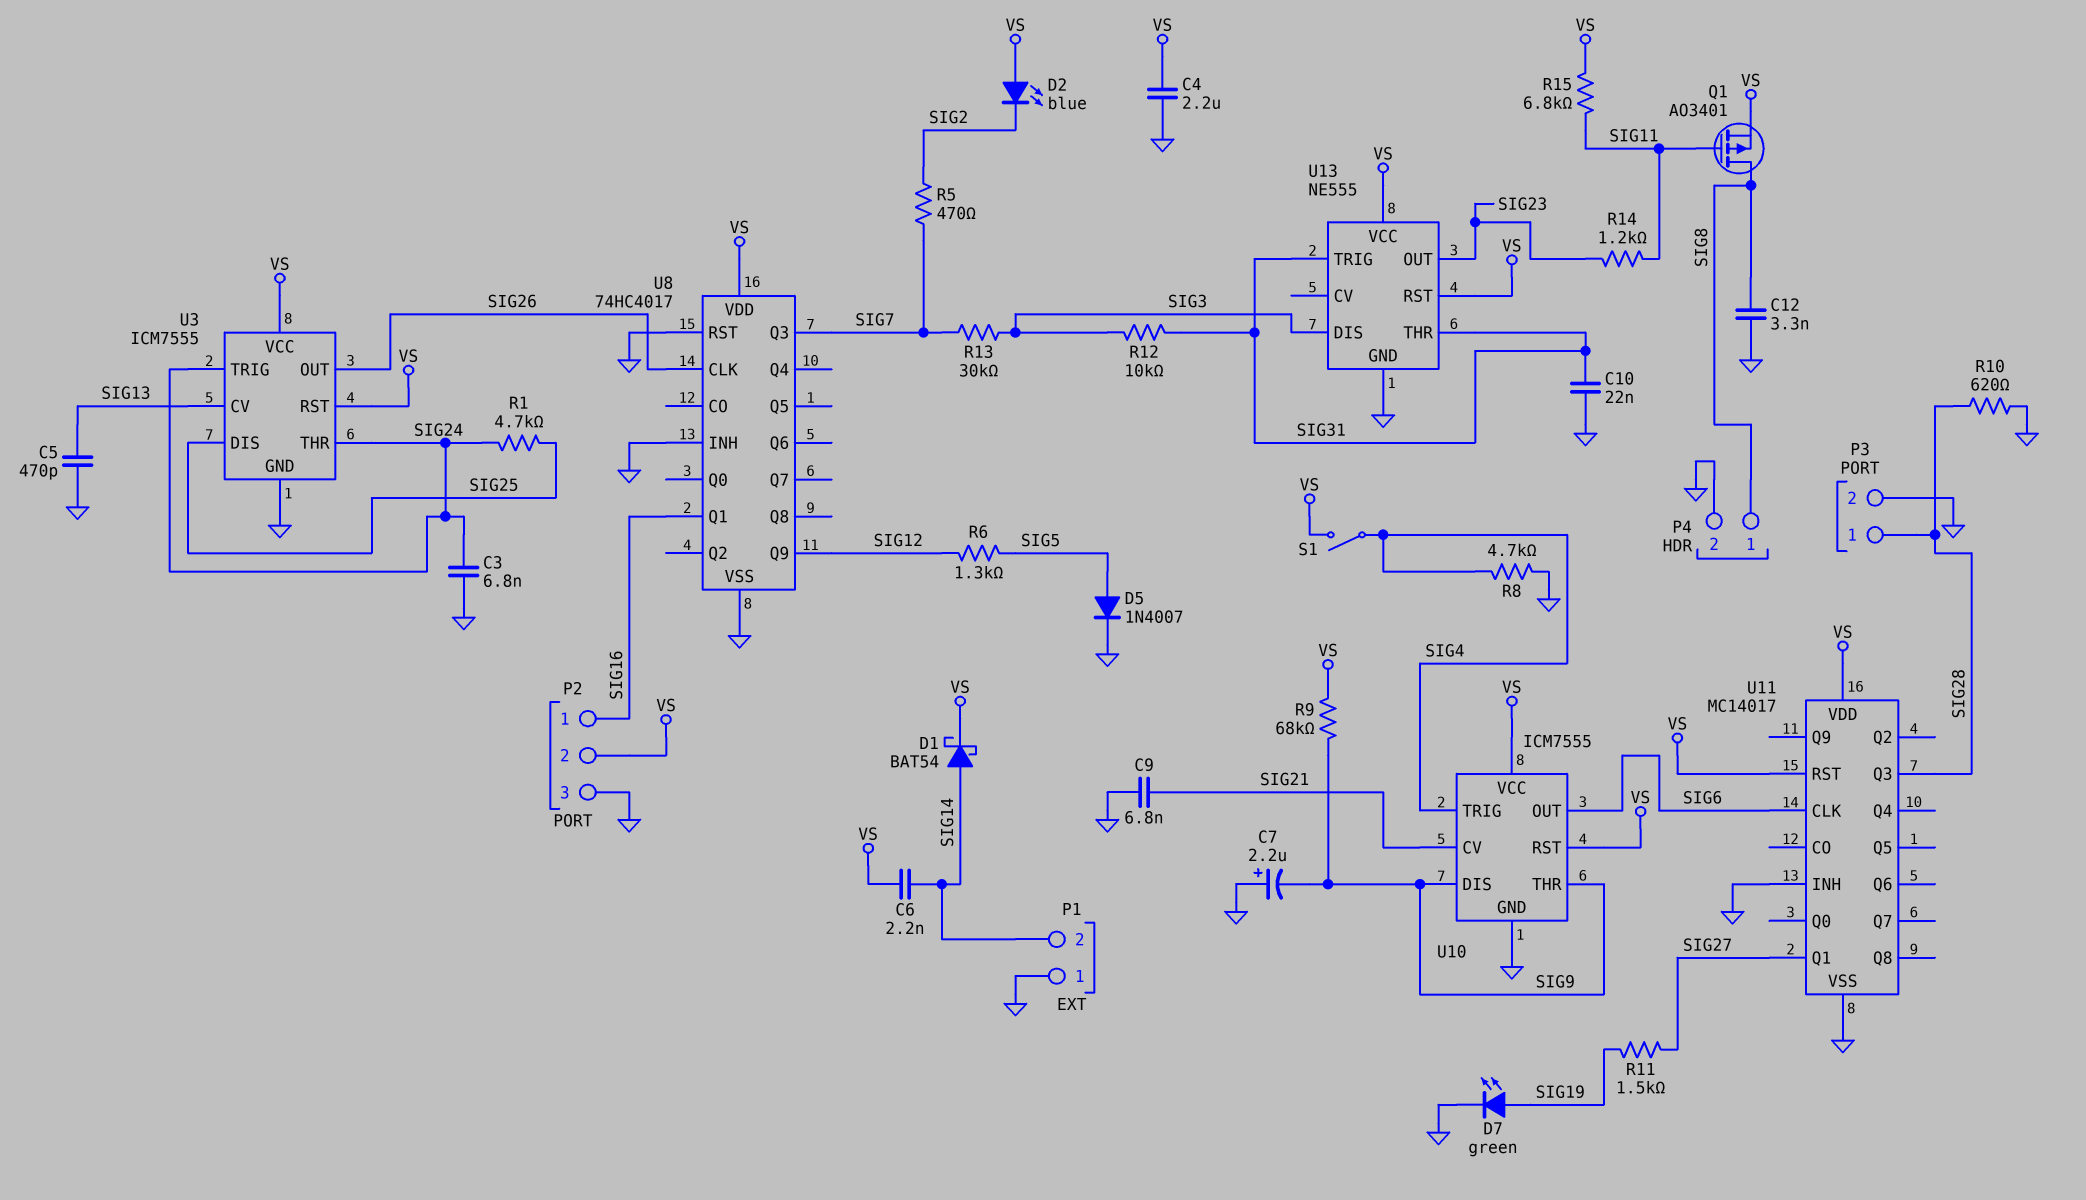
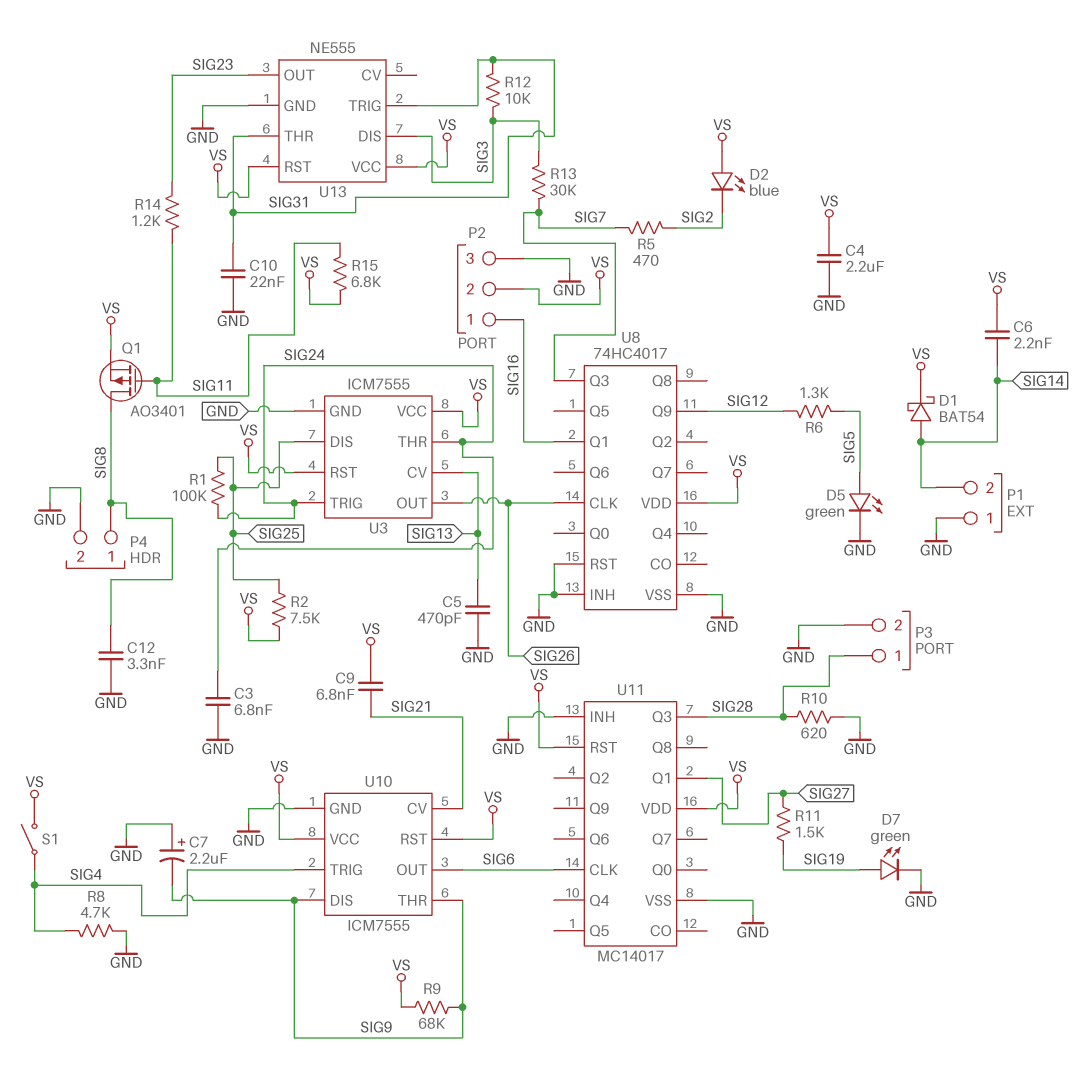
C9: 6.8nF (GND, SIG21) -> 6.8nF (SIG21, VS)
D5: diode 1N4007 (A SIG5, K GND) -> LED green (A SIG5, K GND)
R1: 4.7k (SIG24, SIG25) -> 100k (SIG24, SIG25)
R2: none -> 7.5k (SIG25, VS)

